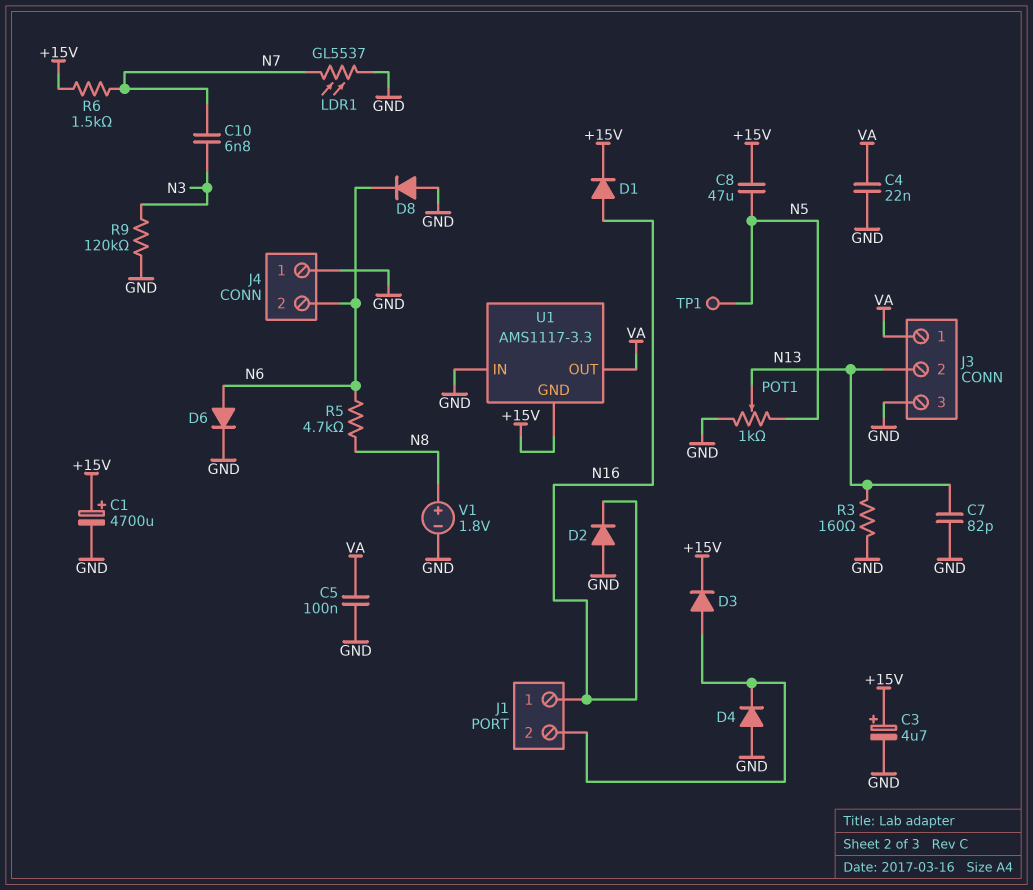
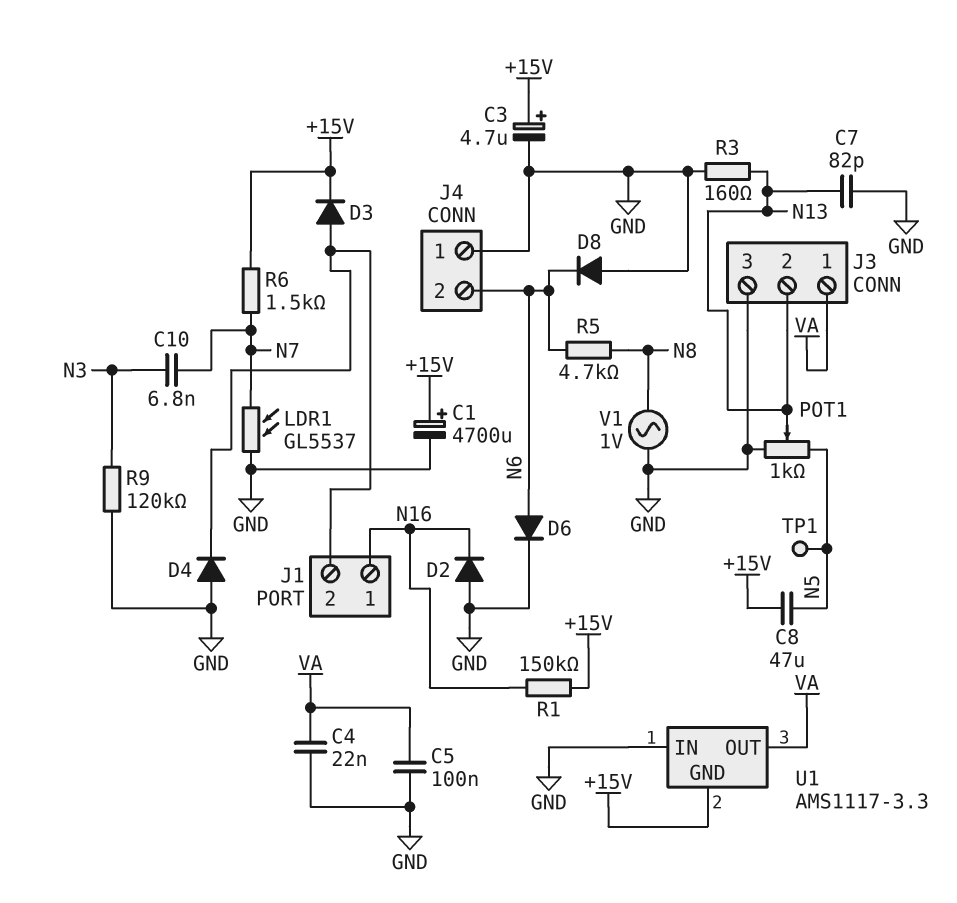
D1: diode (A N16, K +15V) -> none
R1: none -> 150k (+15V, N16)
V1: 1.8V (plus N8, minus GND) -> AC 1V (GND, N8)

